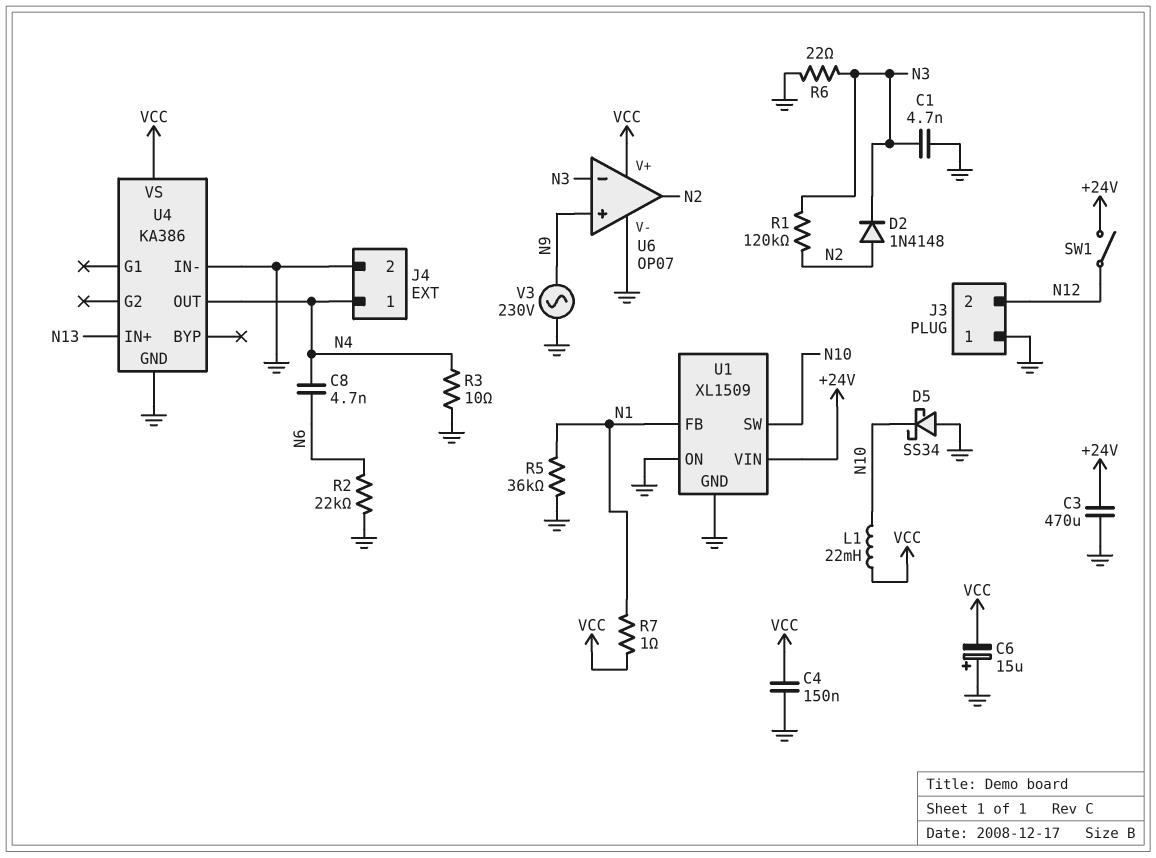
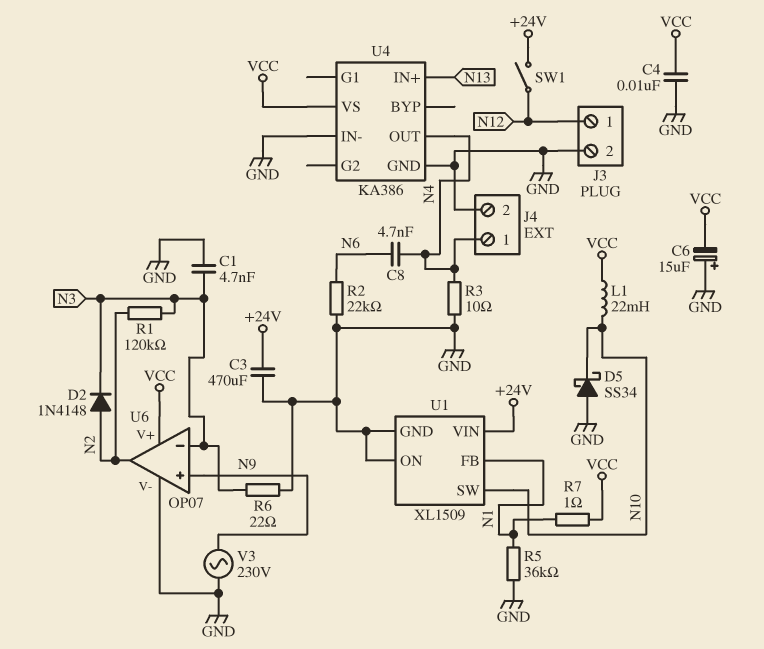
C4: 150nF (GND, VCC) -> 10nF (GND, VCC)
J3 pin 1: GND -> N12
J3 pin 2: N12 -> GND

